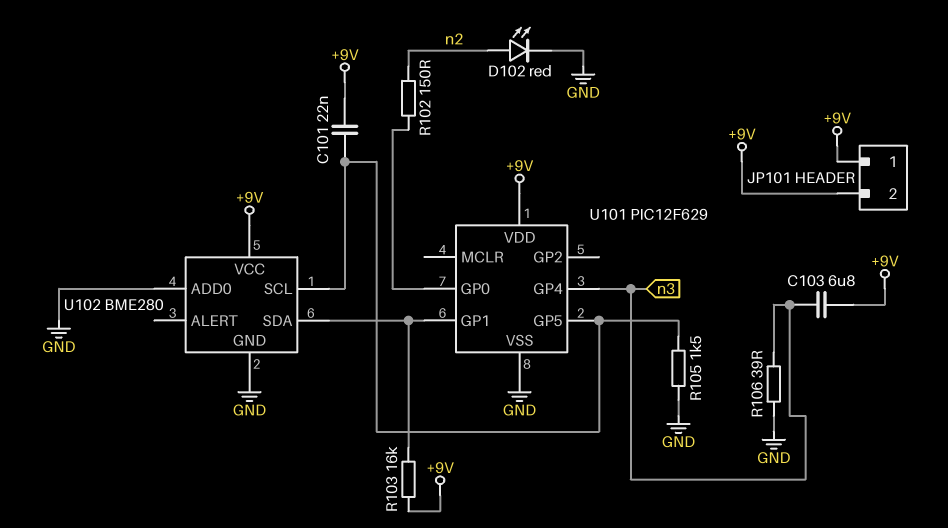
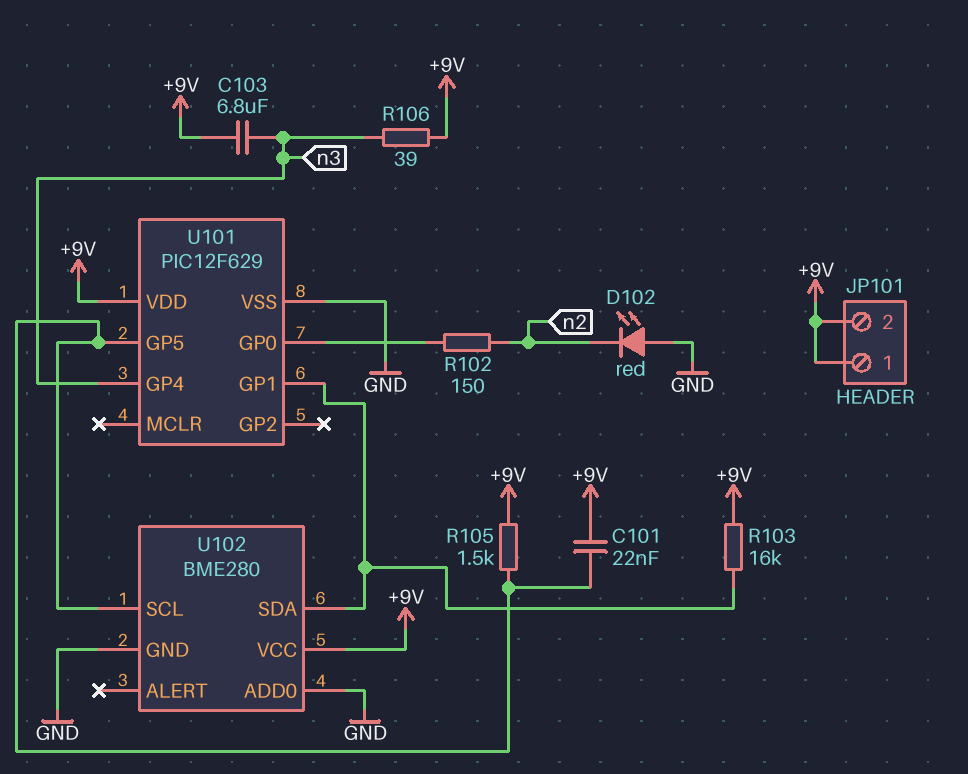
D102: LED red (A n2, K GND) -> LED red (A GND, K n2)
R105: 1.5k (GND, U101/GP5) -> 1.5k (+9V, U101/GP5)
R106: 39 (GND, n3) -> 39 (+9V, n3)

